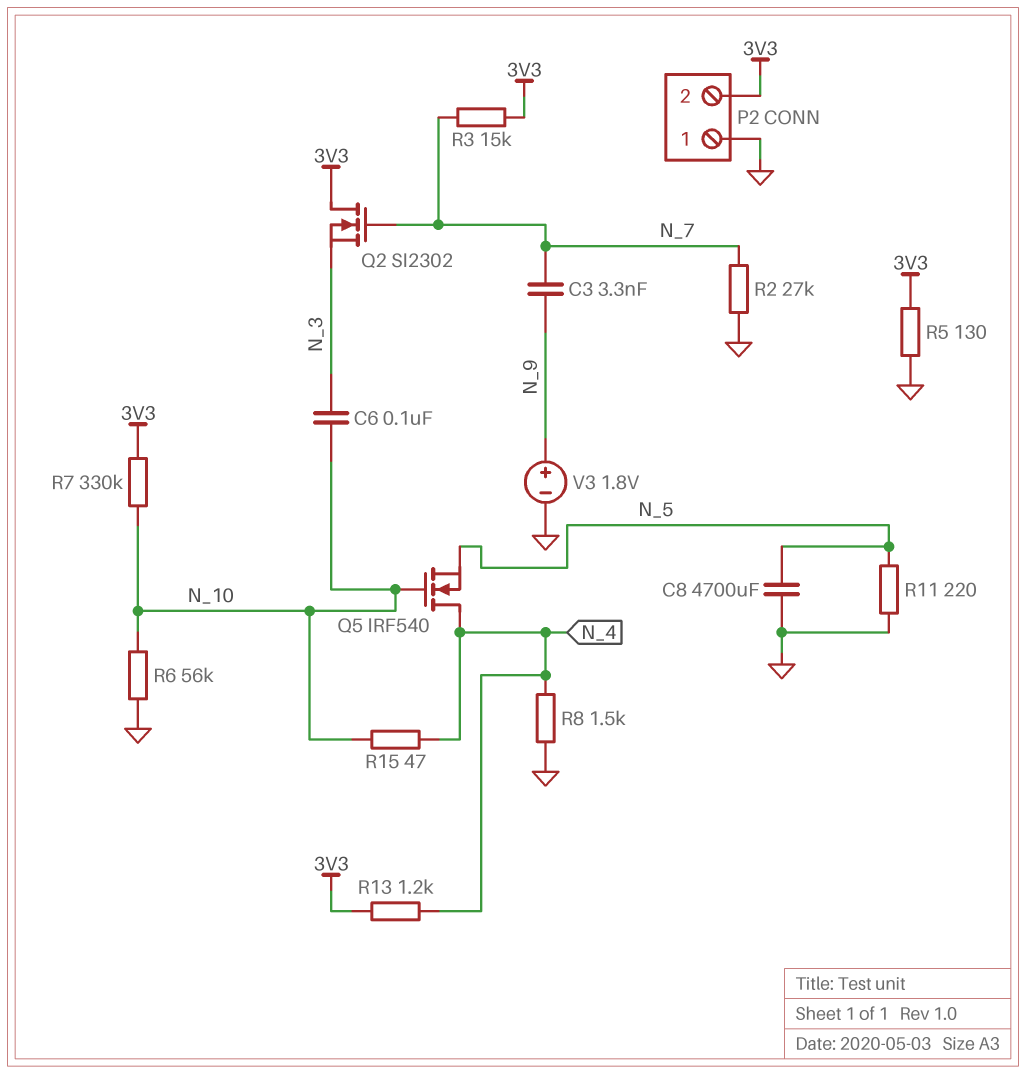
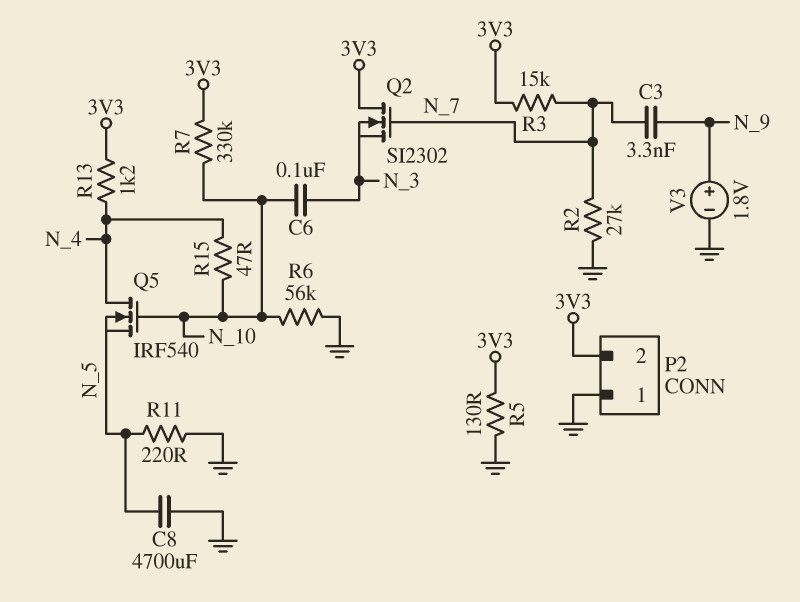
R8: 1.5k (GND, N_4) -> none

